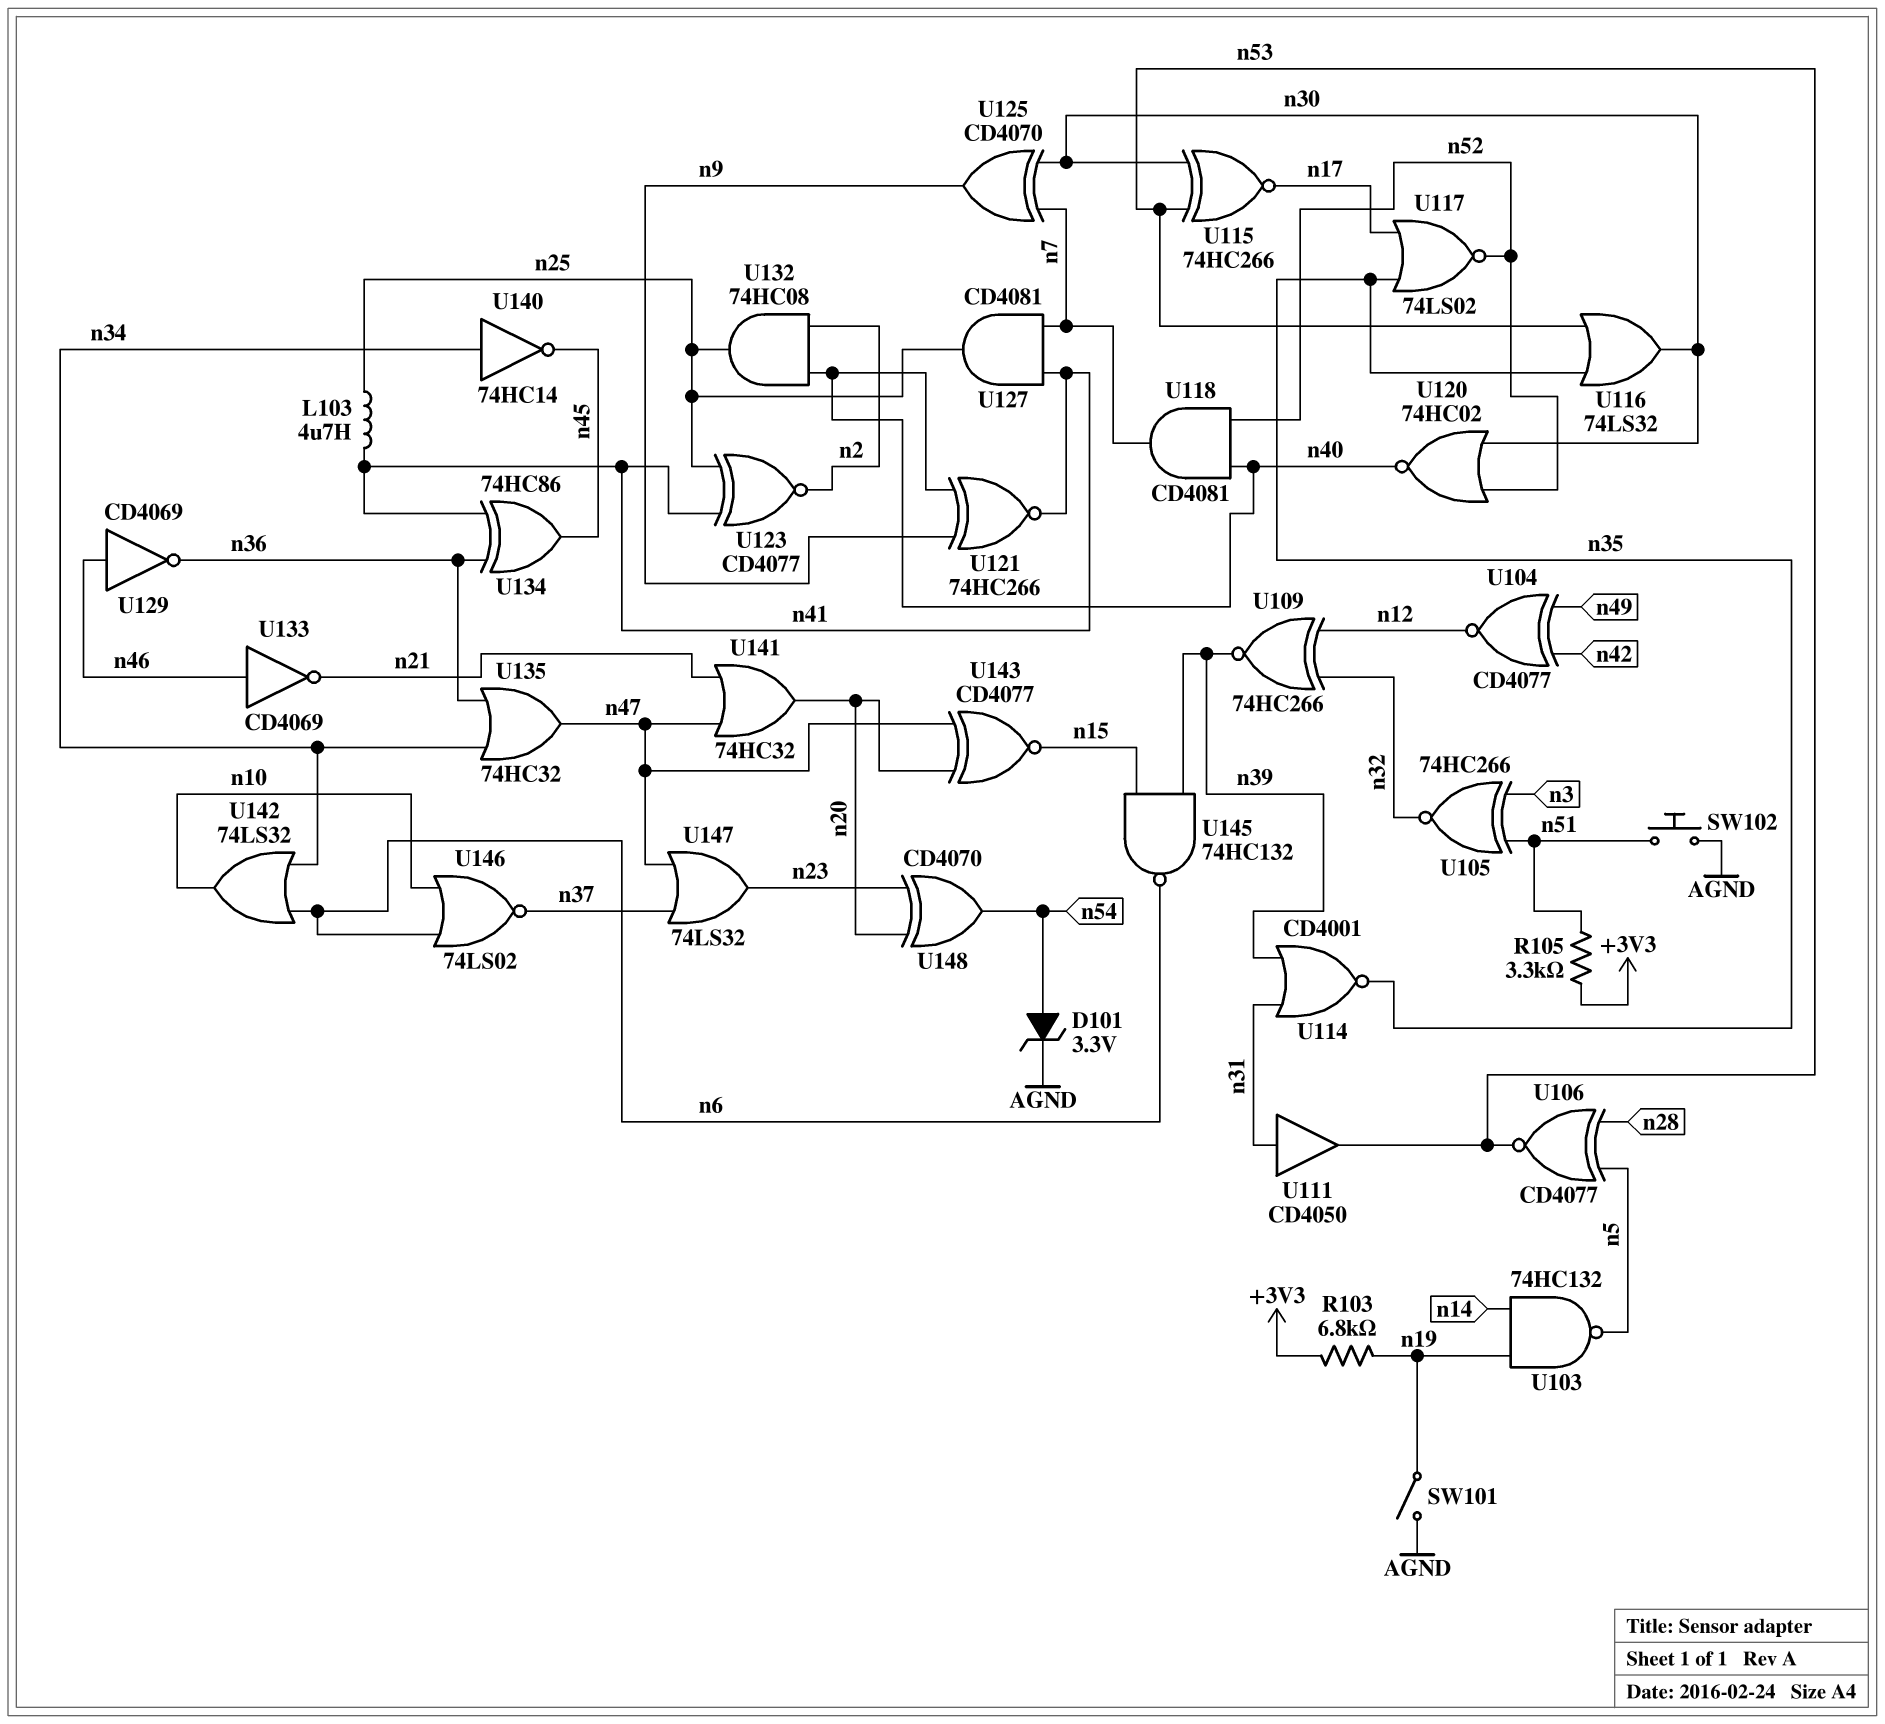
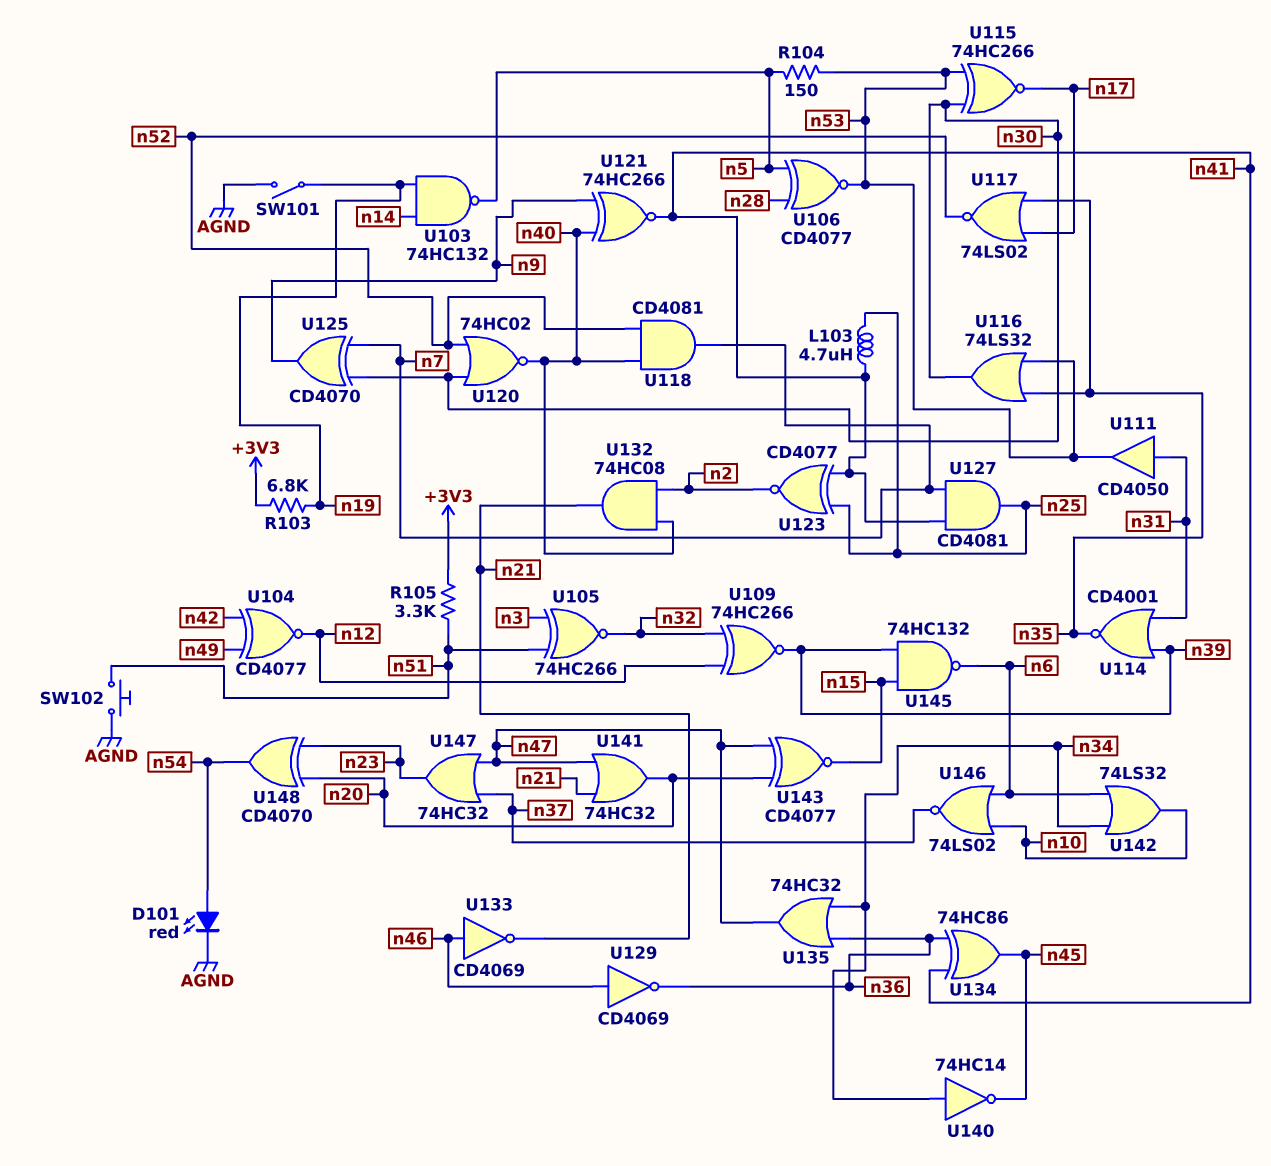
D101: zener 3.3V (A n54, K AGND) -> LED red (A n54, K AGND)
R104: none -> 150 (n5, n53)
U132: AND 74HC08 (in n2, in n40, out n25) -> AND 74HC08 (in n2, in n40, out n21)
U147: OR 74LS32 (in n37, in n47, out n23) -> OR 74HC32 (in n37, in n47, out n23)

